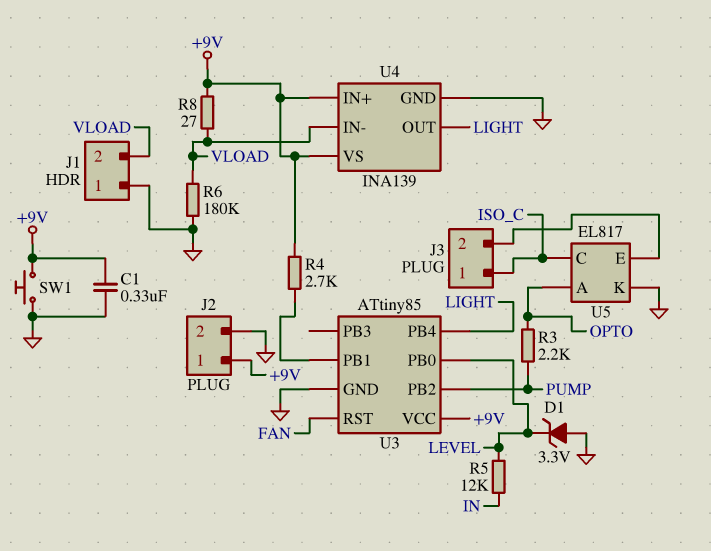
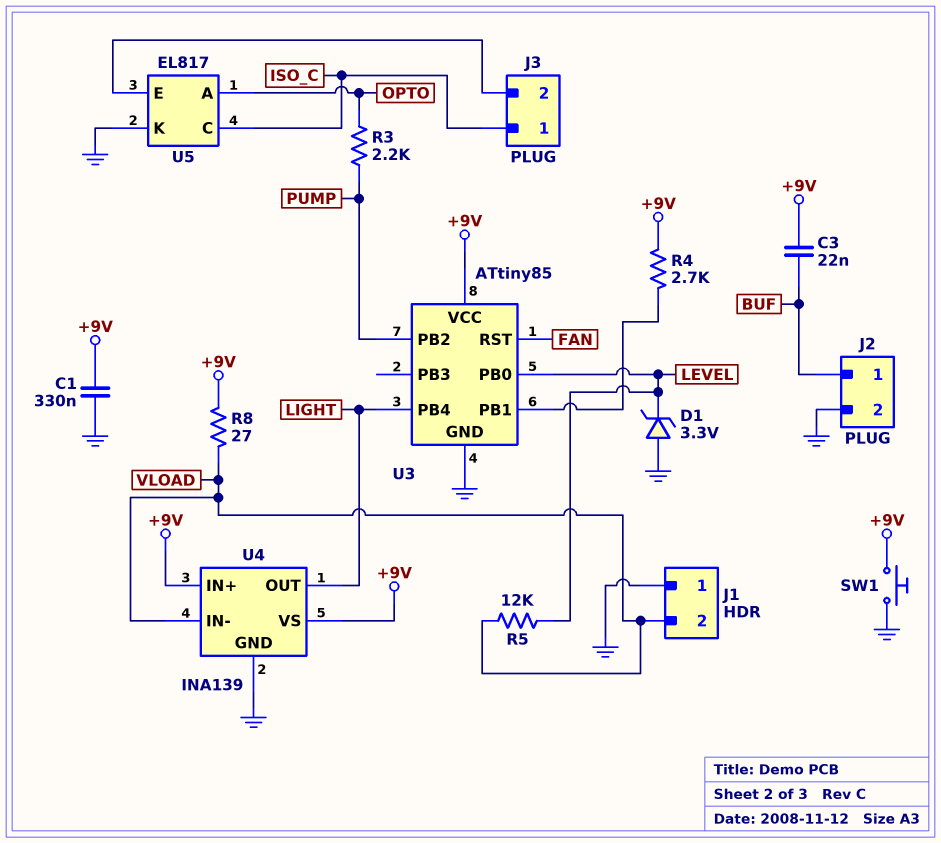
C3: none -> 22nF (+9V, BUF)
J2 pin 1: +9V -> BUF
R5: 12k (IN, LEVEL) -> 12k (LEVEL, VLOAD)
R6: 180k (GND, VLOAD) -> none

